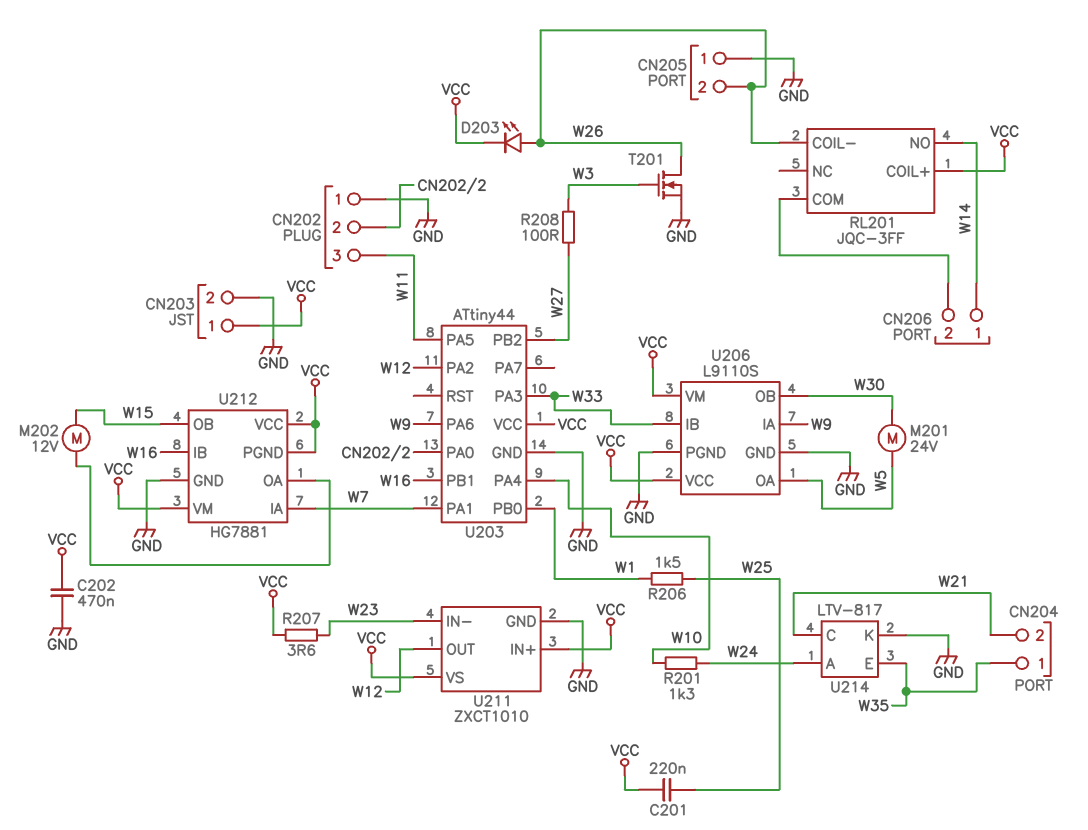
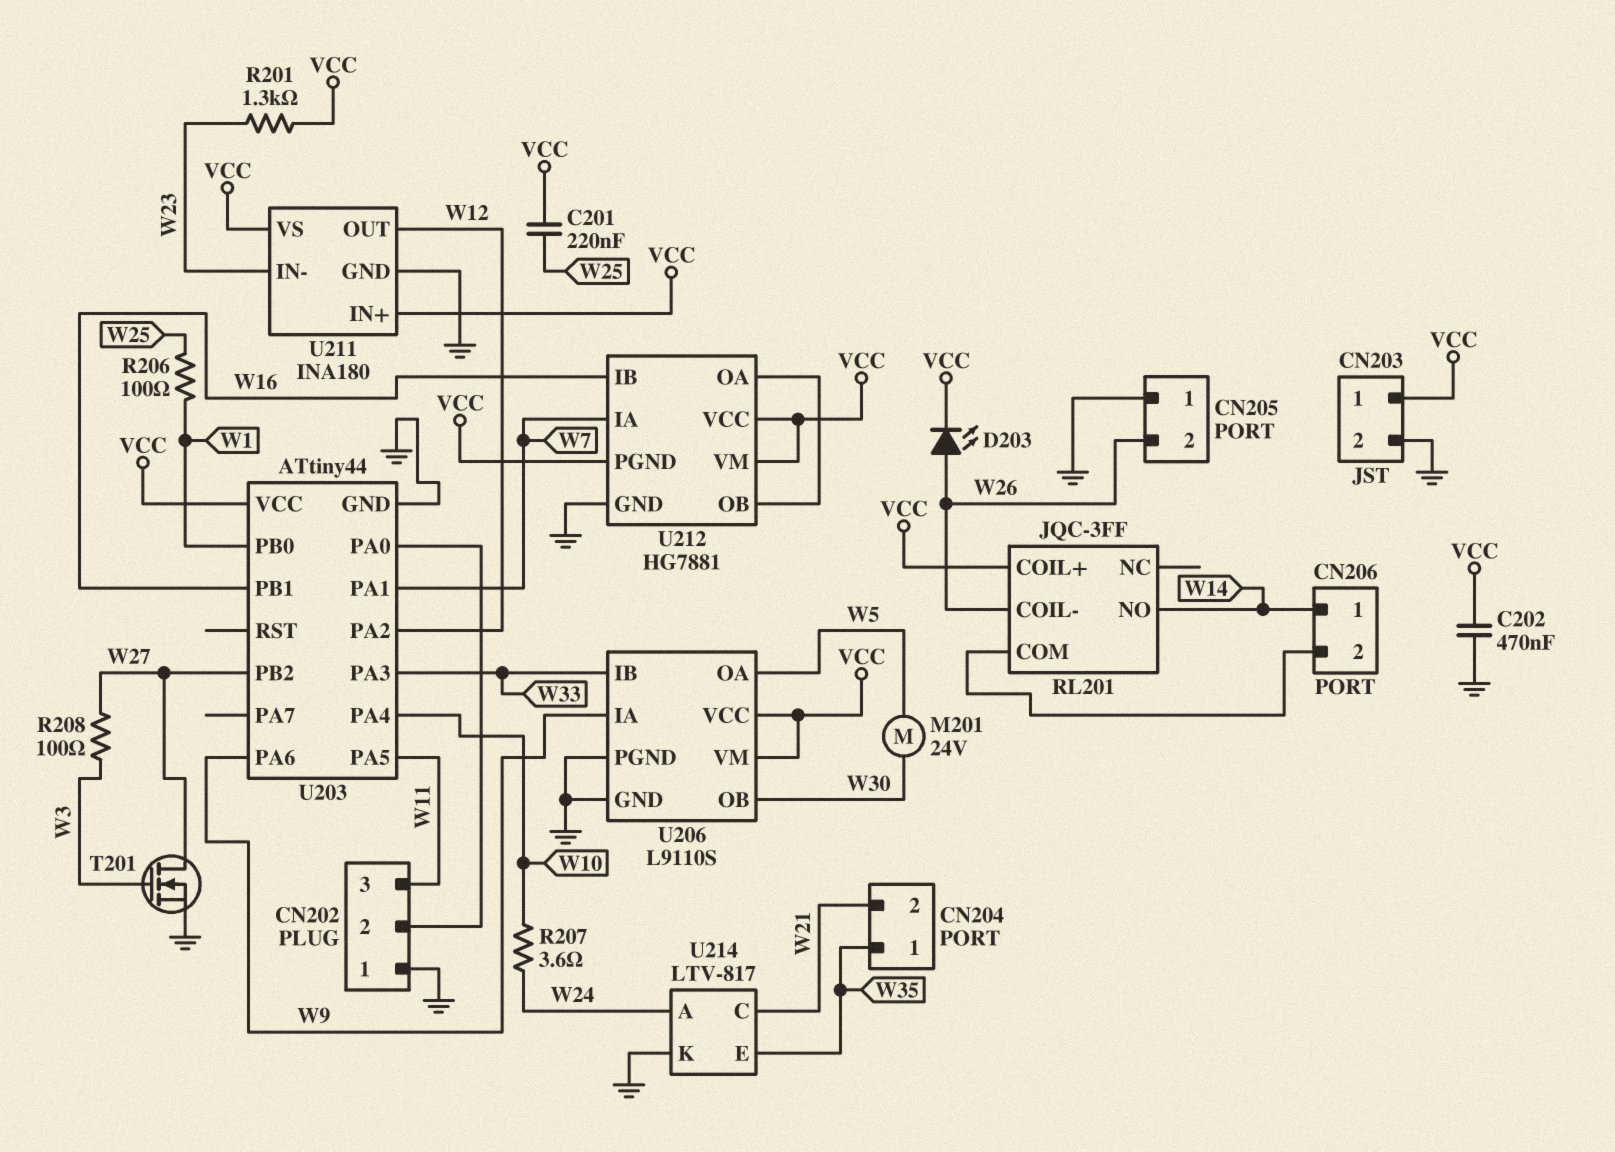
M202: motor 12V (U212/OA, W15) -> none
R201: 1.3k (W10, W24) -> 1.3k (VCC, W23)
R206: 1.5k (W1, W25) -> 100 (W1, W25)
R207: 3.6 (VCC, W23) -> 3.6 (W10, W24)
T201: NMOS (G W3, D W26, S GND) -> NMOS (G W3, D W27, S GND)
U211: ZXCT1010 -> INA180
U212 pin OB: W15 -> U212/OA

